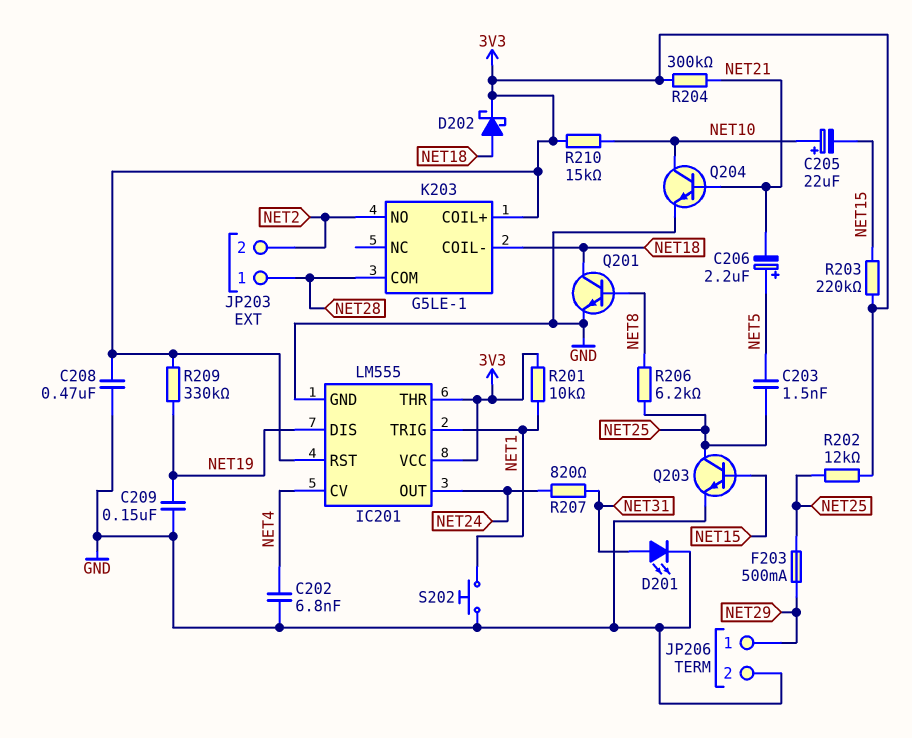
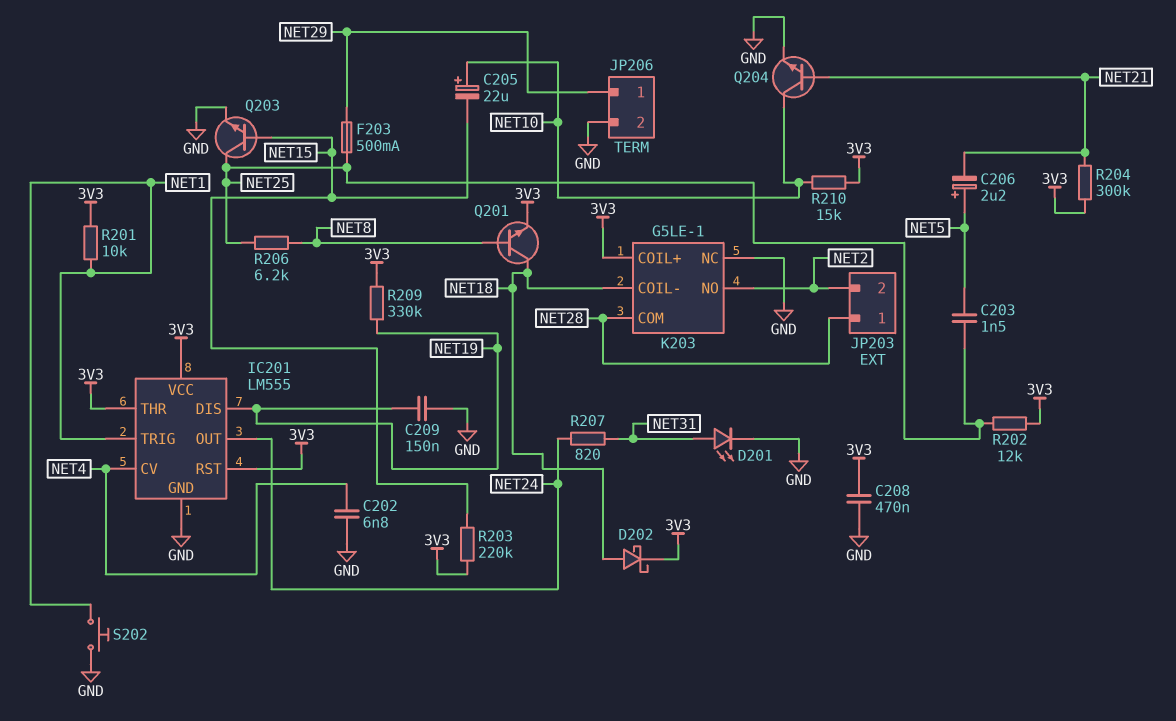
K203 pin NC: none -> GND
Q201: NPN (B NET8, C NET18, E GND) -> NPN (B NET8, C NET18, E 3V3)

